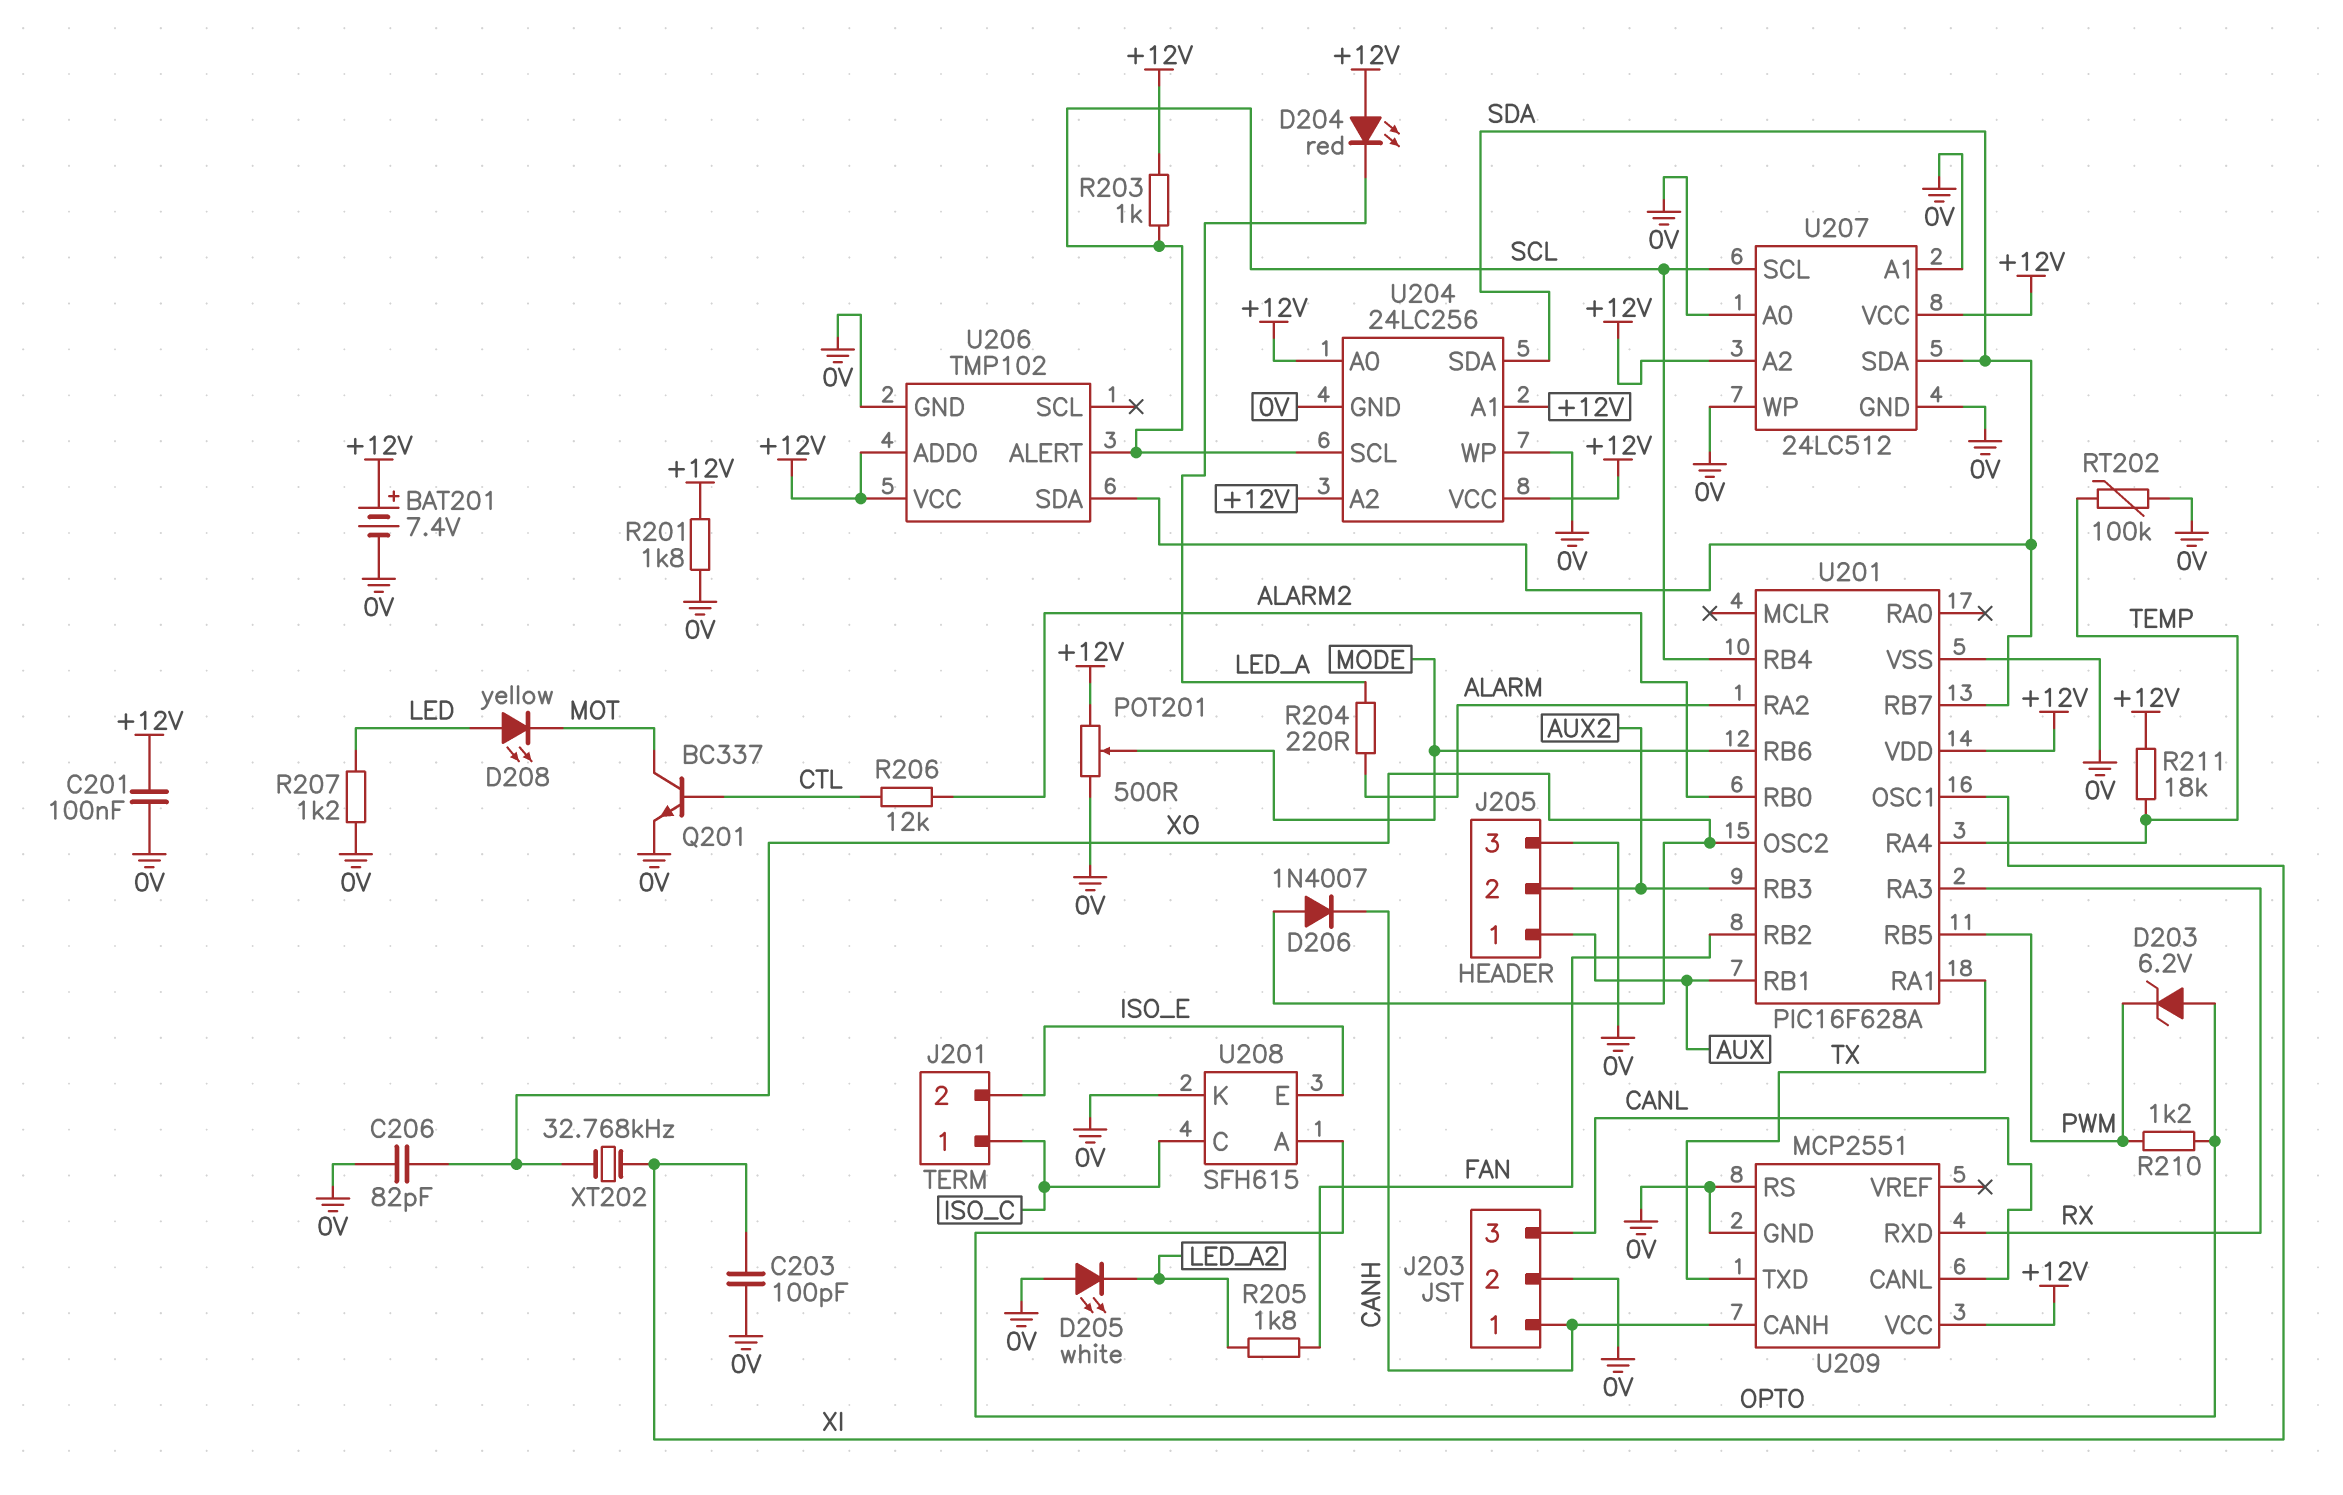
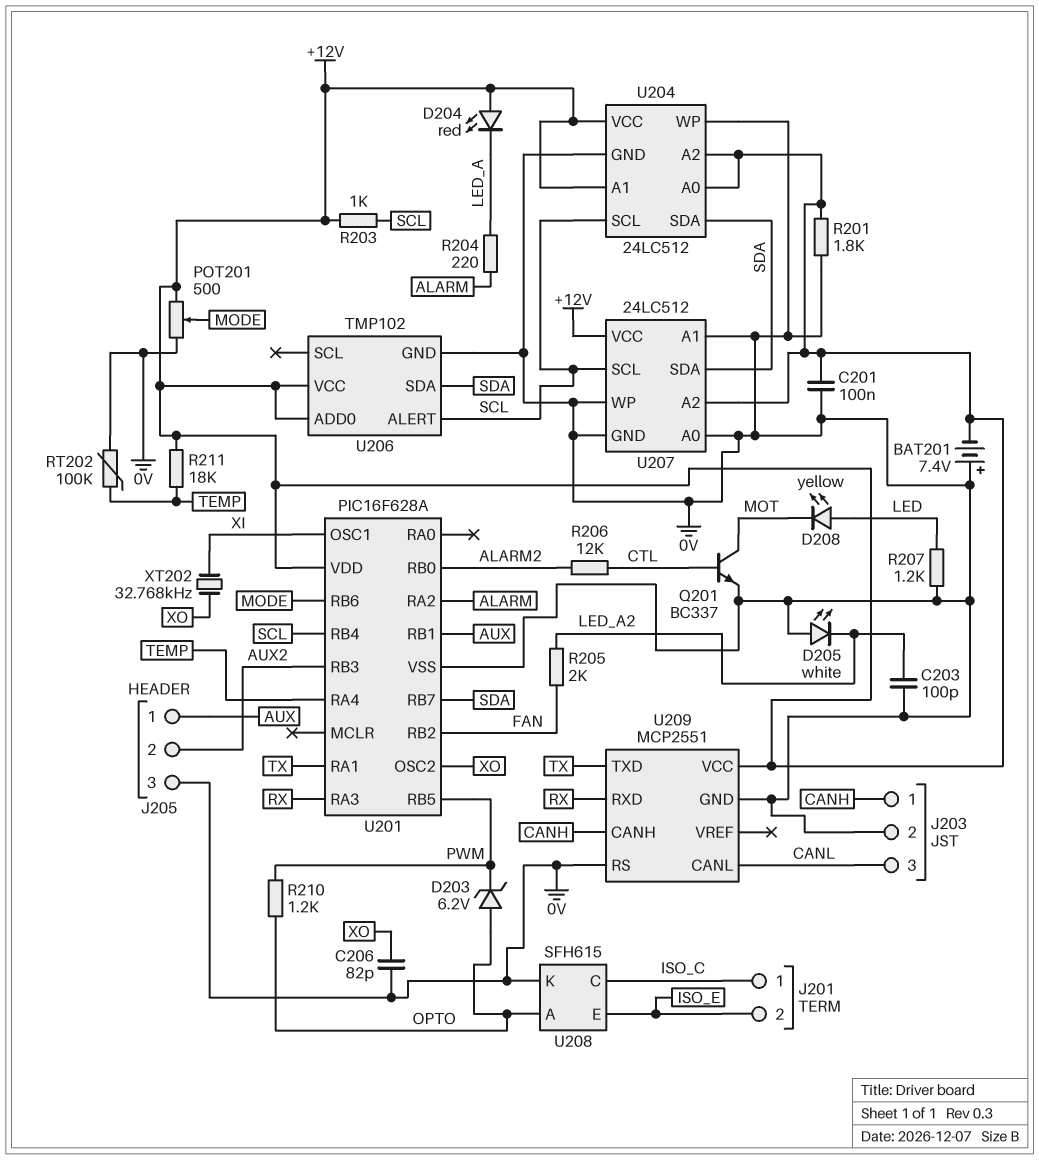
BAT201: 7.4V (plus +12V, minus 0V) -> 7.4V (plus 0V, minus +12V)
C203: 100pF (0V, XI) -> 100pF (0V, LED_A2)
D206: diode 1N4007 (A XO, K CANH) -> none
R205: 1.8k (FAN, LED_A2) -> 2k (FAN, LED_A2)
U204: 24LC256 -> 24LC512

